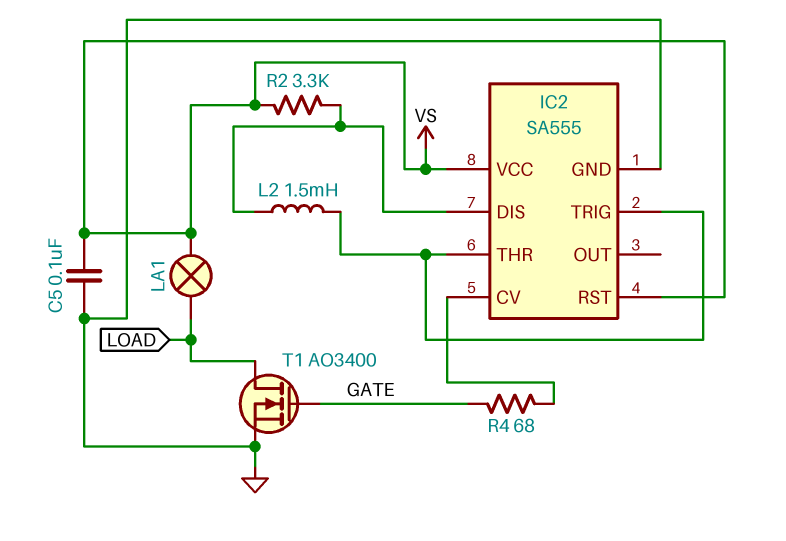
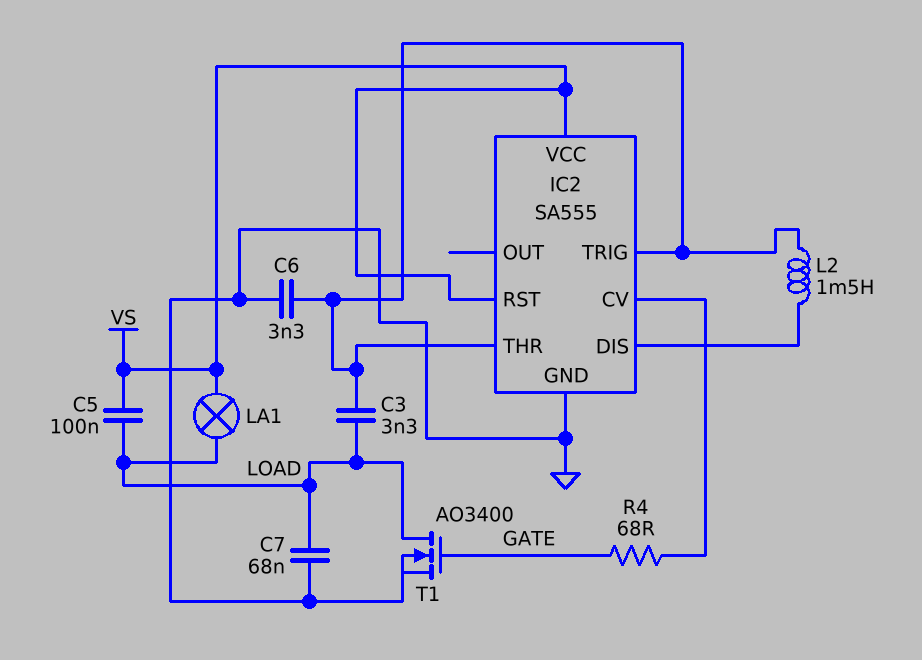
C3: none -> 3.3nF (IC2/THR, LOAD)
C5: 100nF (GND, VS) -> 100nF (LOAD, VS)
C6: none -> 3.3nF (GND, IC2/THR)
C7: none -> 68nF (GND, LOAD)
R2: 3.3k (IC2/DIS, VS) -> none

